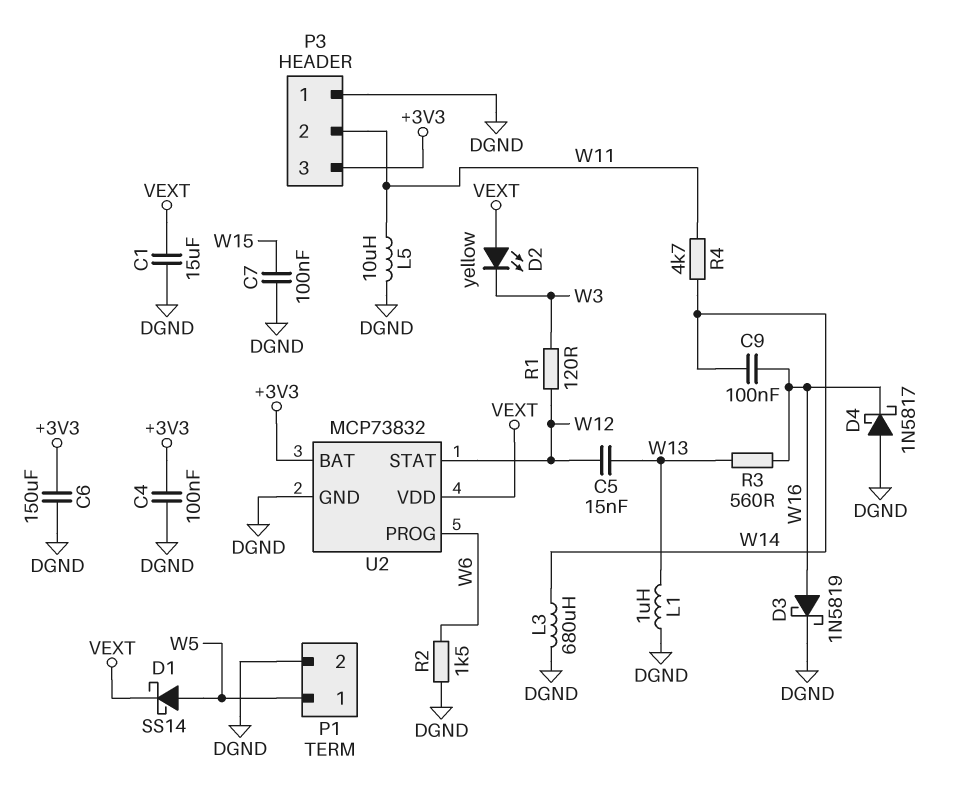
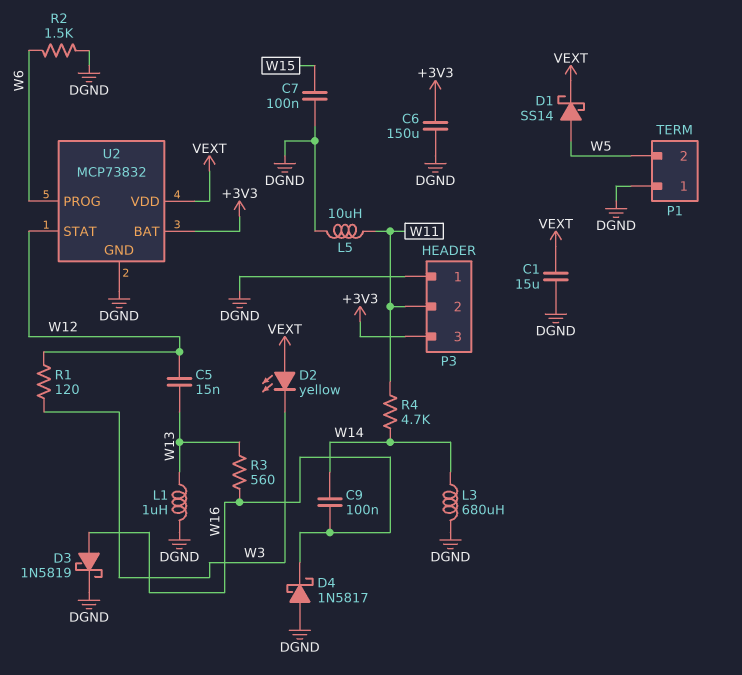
C4: 100nF (+3V3, DGND) -> none
P1 pin 1: W5 -> DGND
P1 pin 2: DGND -> W5

